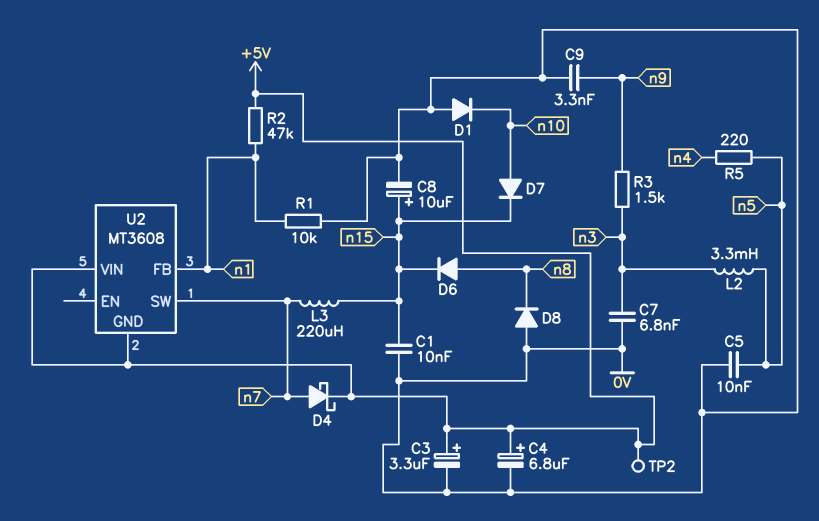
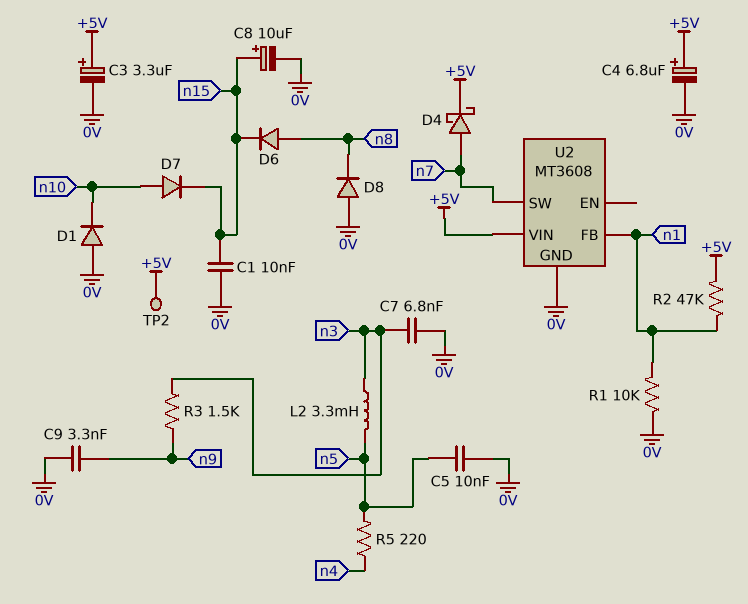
L3: 220uH (n7, n15) -> none
U2 pin GND: +5V -> 0V

